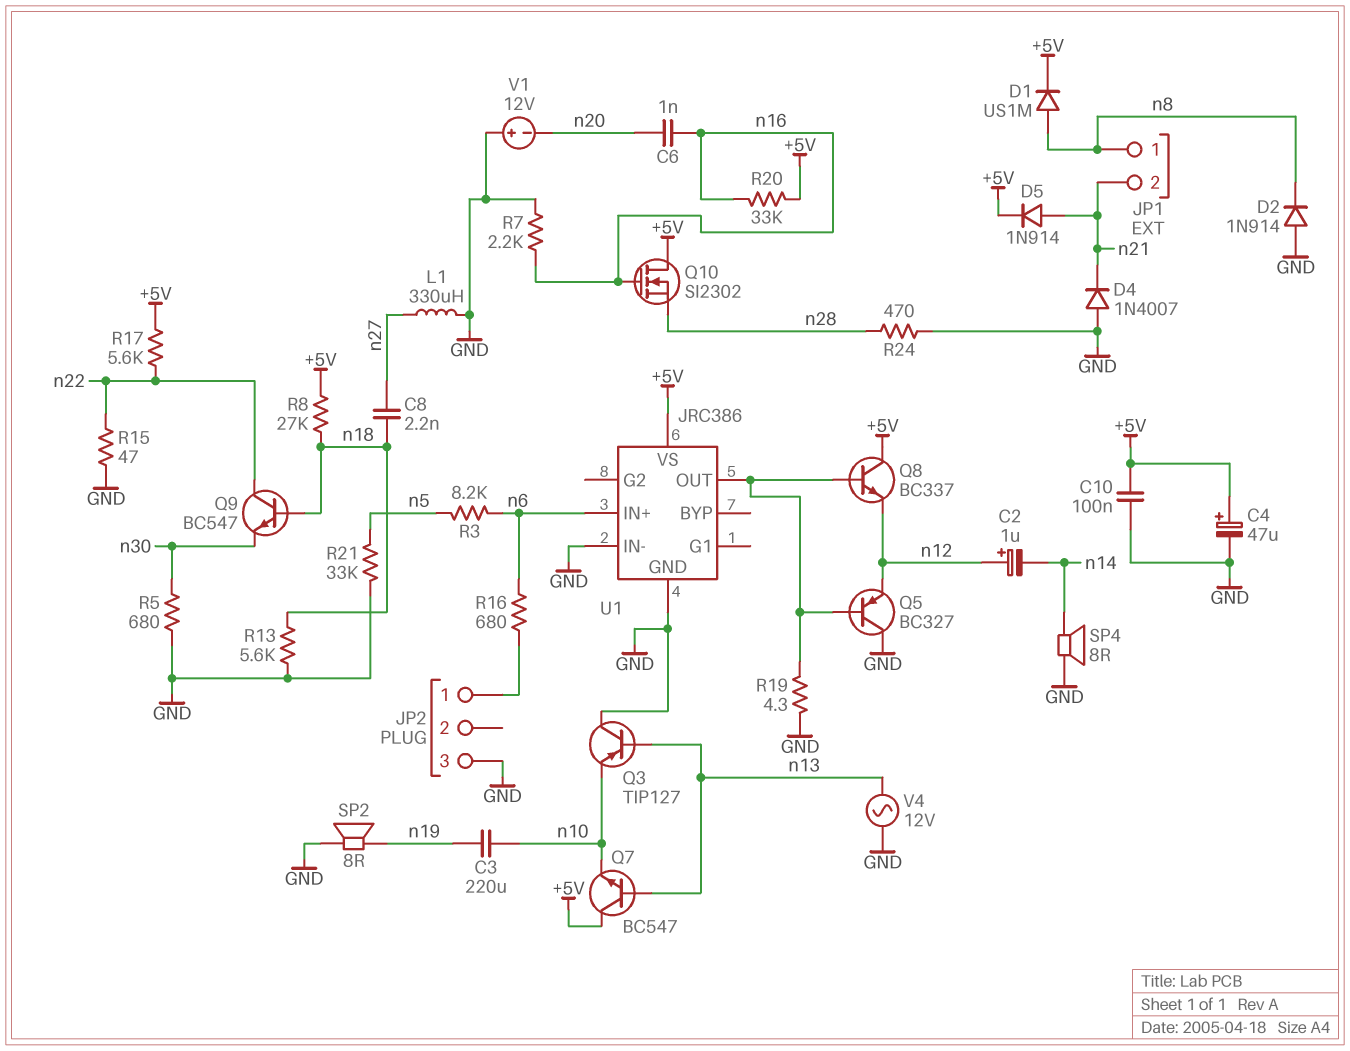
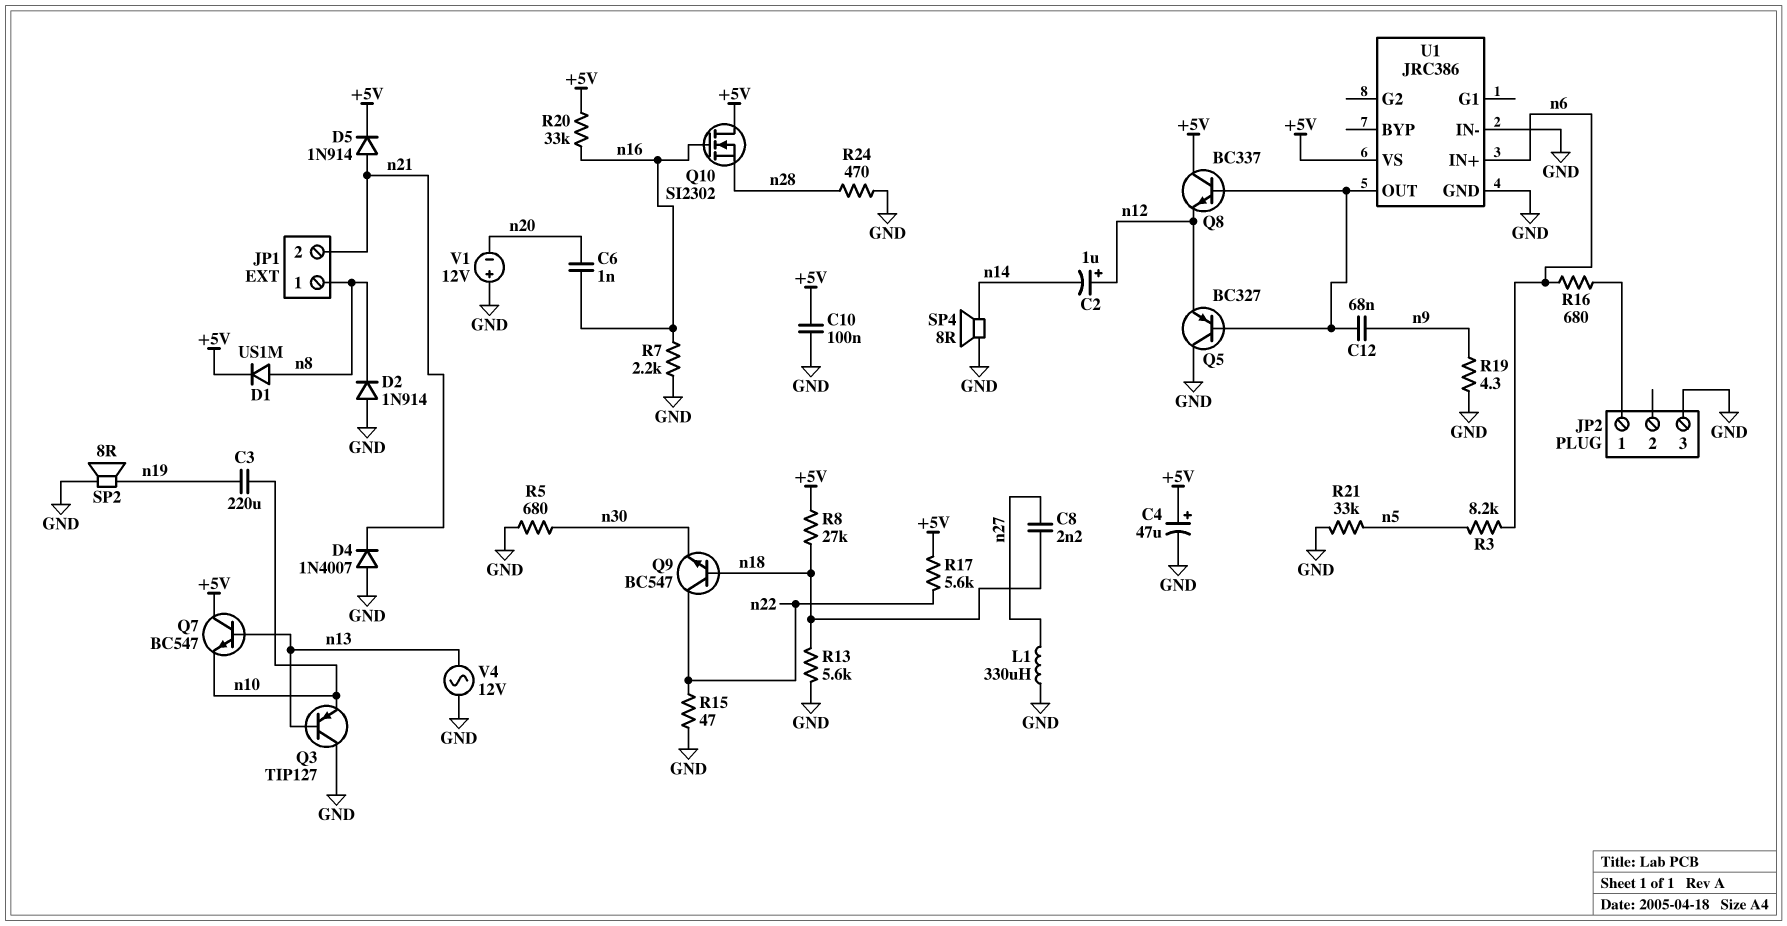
C12: none -> 68nF (U1/OUT, n9)
R19: 4.3 (GND, U1/OUT) -> 4.3 (GND, n9)

